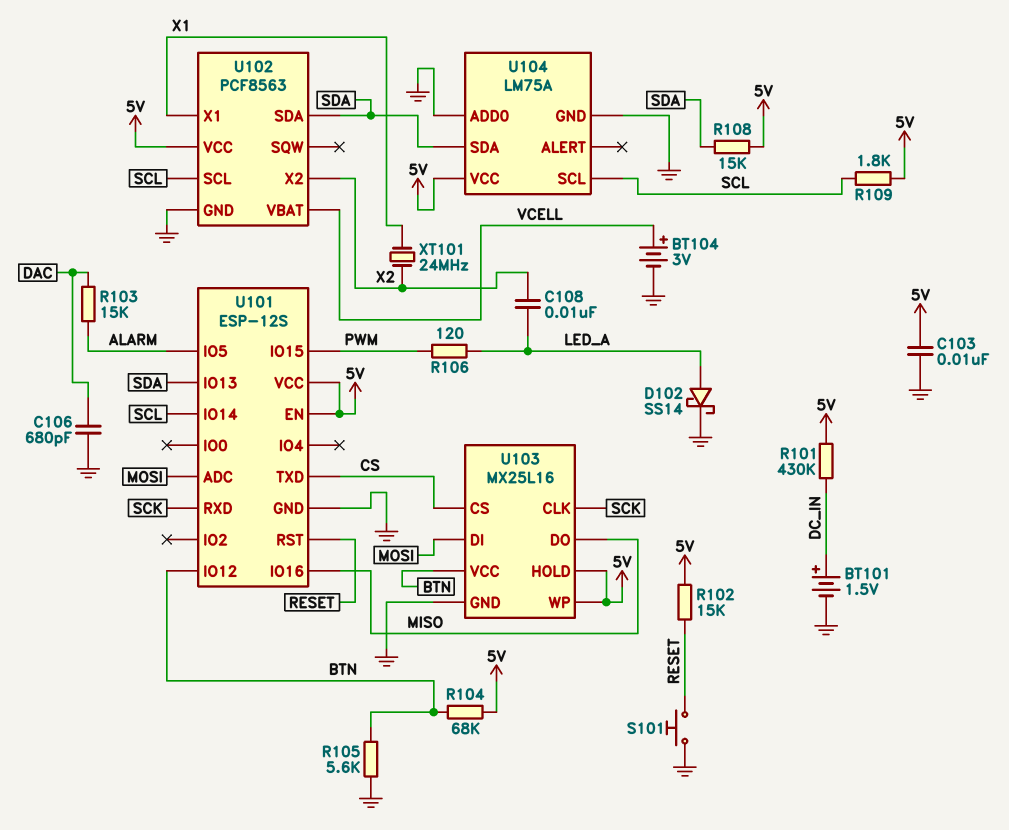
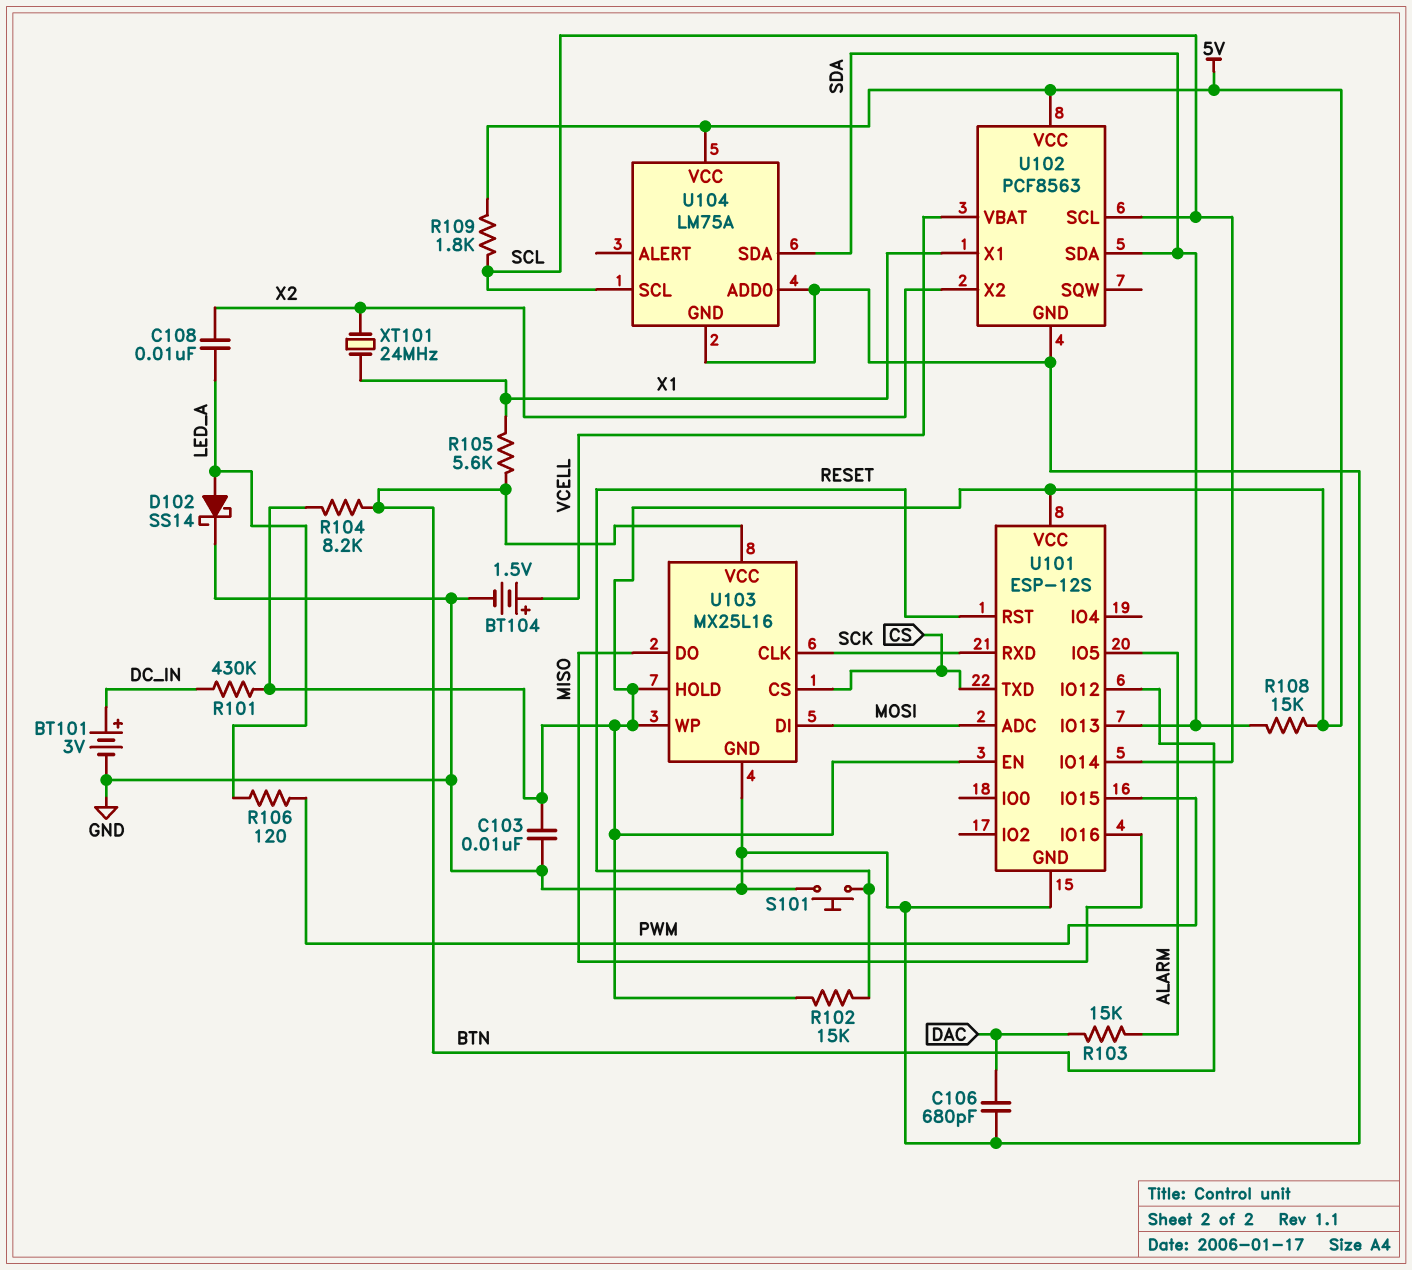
BT101: 1.5V (plus DC_IN, minus GND) -> 3V (plus DC_IN, minus GND)
BT104: 3V (plus VCELL, minus GND) -> 1.5V (plus VCELL, minus GND)
R104: 68k (5V, BTN) -> 8.2k (5V, BTN)
R105: 5.6k (BTN, GND) -> 5.6k (BTN, X1)

